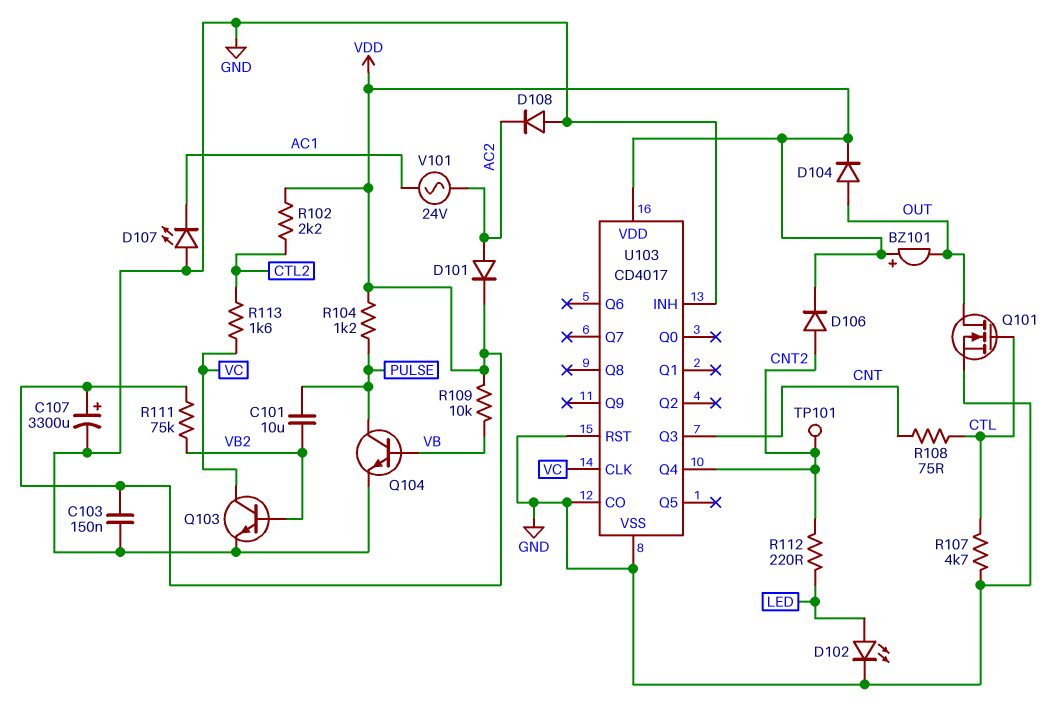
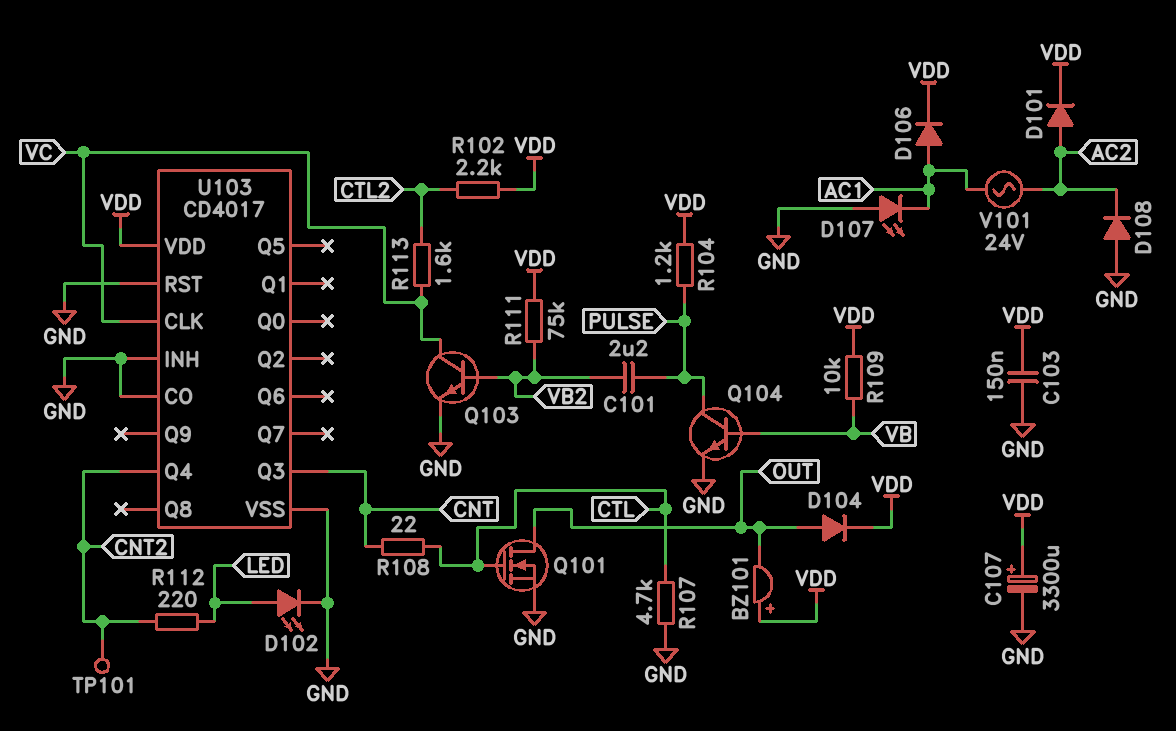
C101: 10uF (PULSE, VB2) -> 2.2uF (PULSE, VB2)
D106: diode (A CNT2, K VDD) -> diode (A AC1, K VDD)
R108: 75 (CNT, CTL) -> 22 (CNT, CTL)

